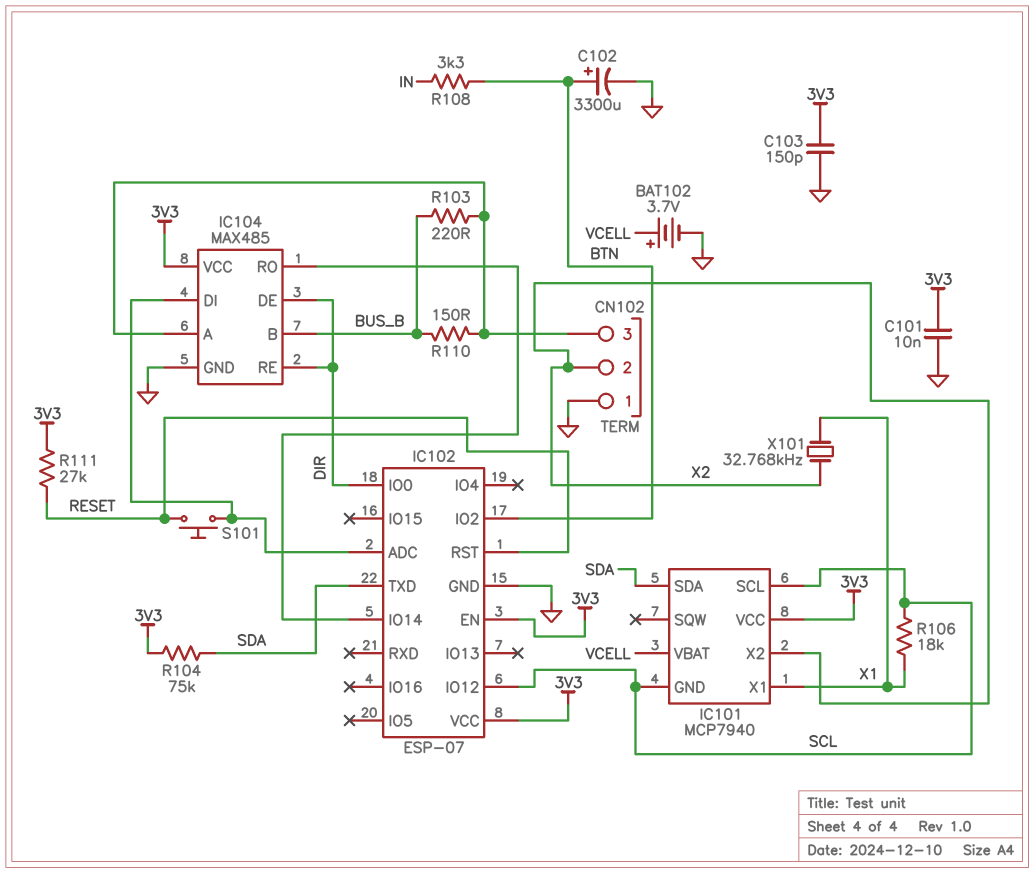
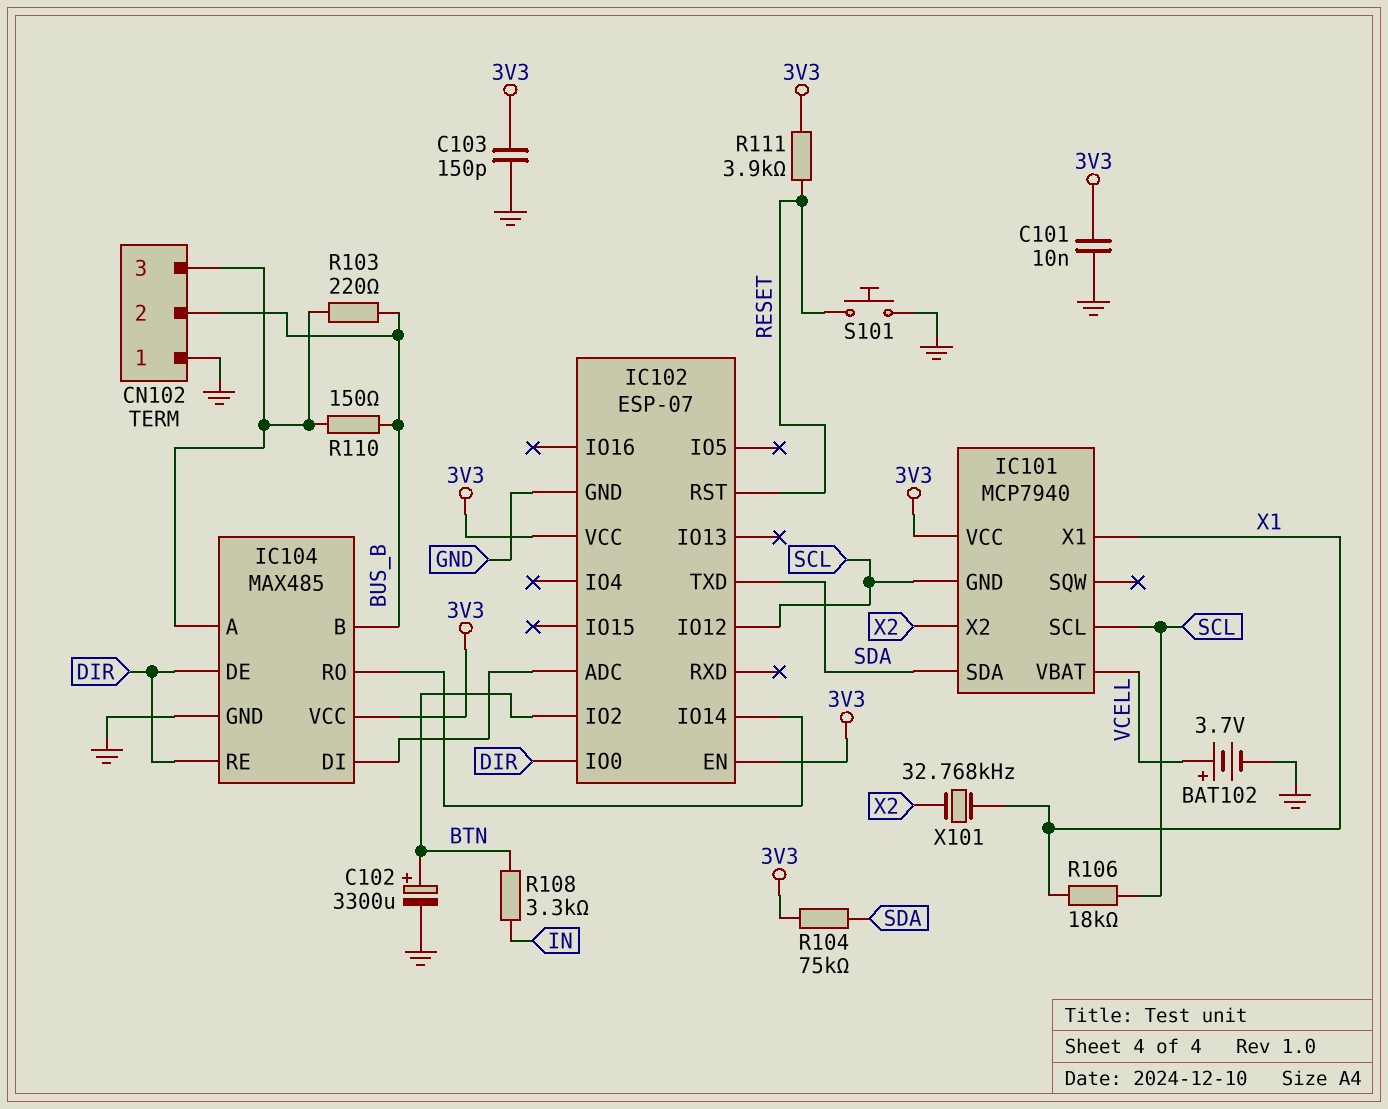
CN102 pin 2: X2 -> BUS_B
R111: 27k (3V3, RESET) -> 3.9k (3V3, RESET)
S101: button (IC102/ADC, RESET) -> button (GND, RESET)

